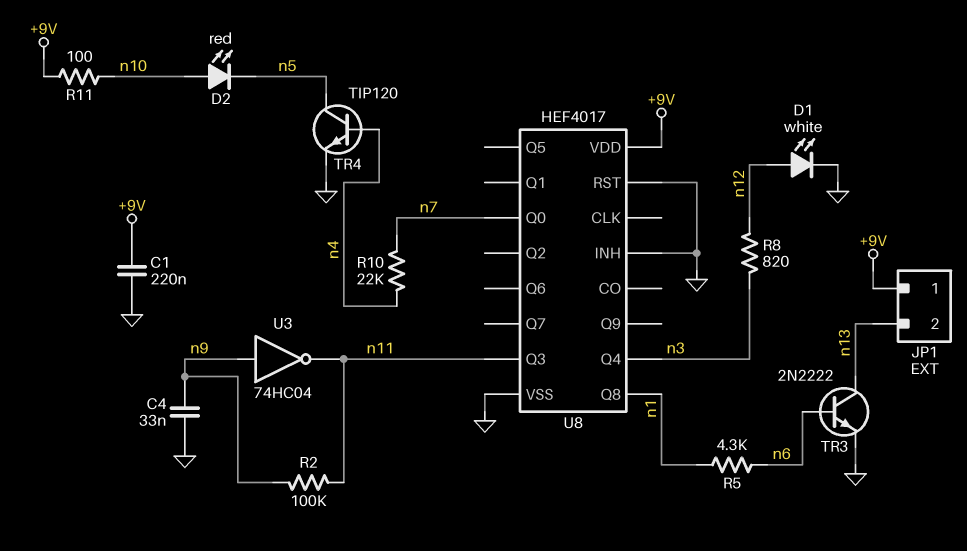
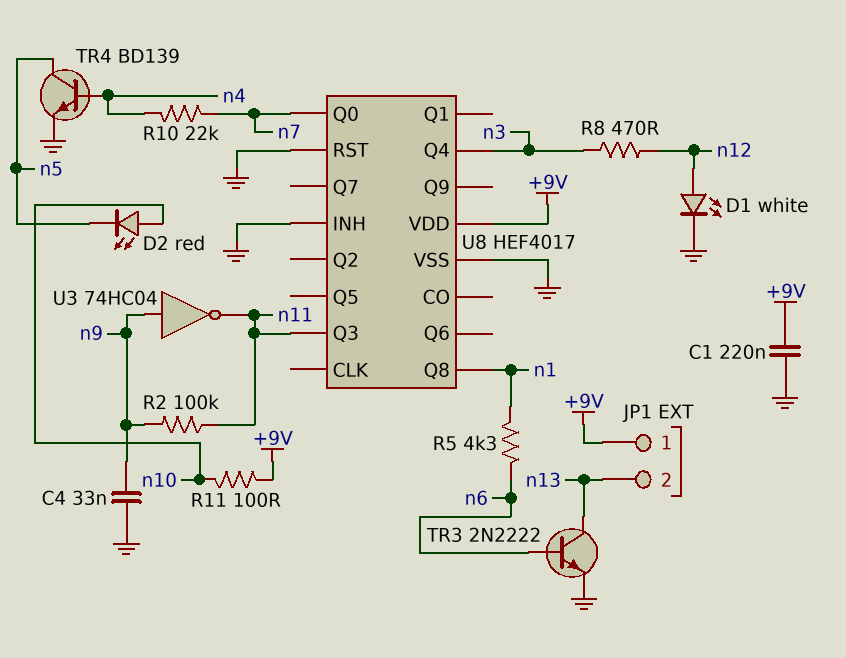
R8: 820 (n3, n12) -> 470 (n3, n12)
TR4: NPN TIP120 (B n4, C n5, E GND) -> NPN BD139 (B n4, C n5, E GND)

